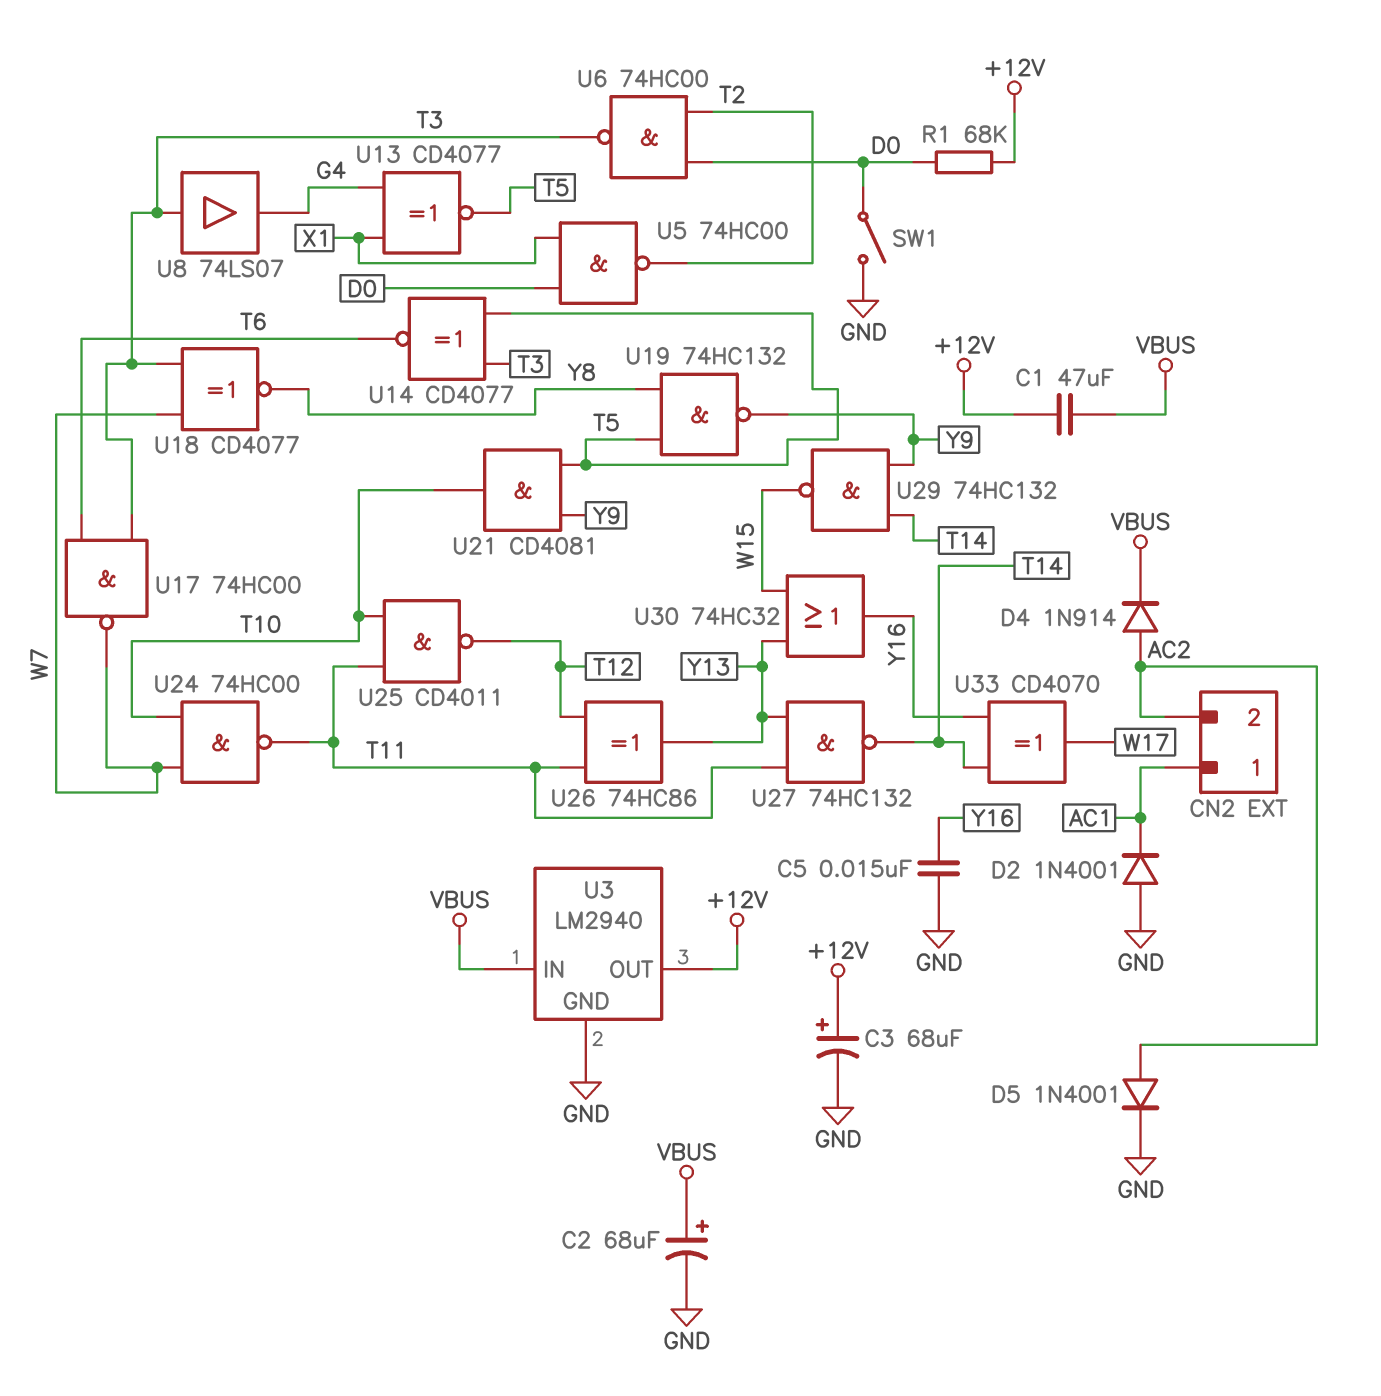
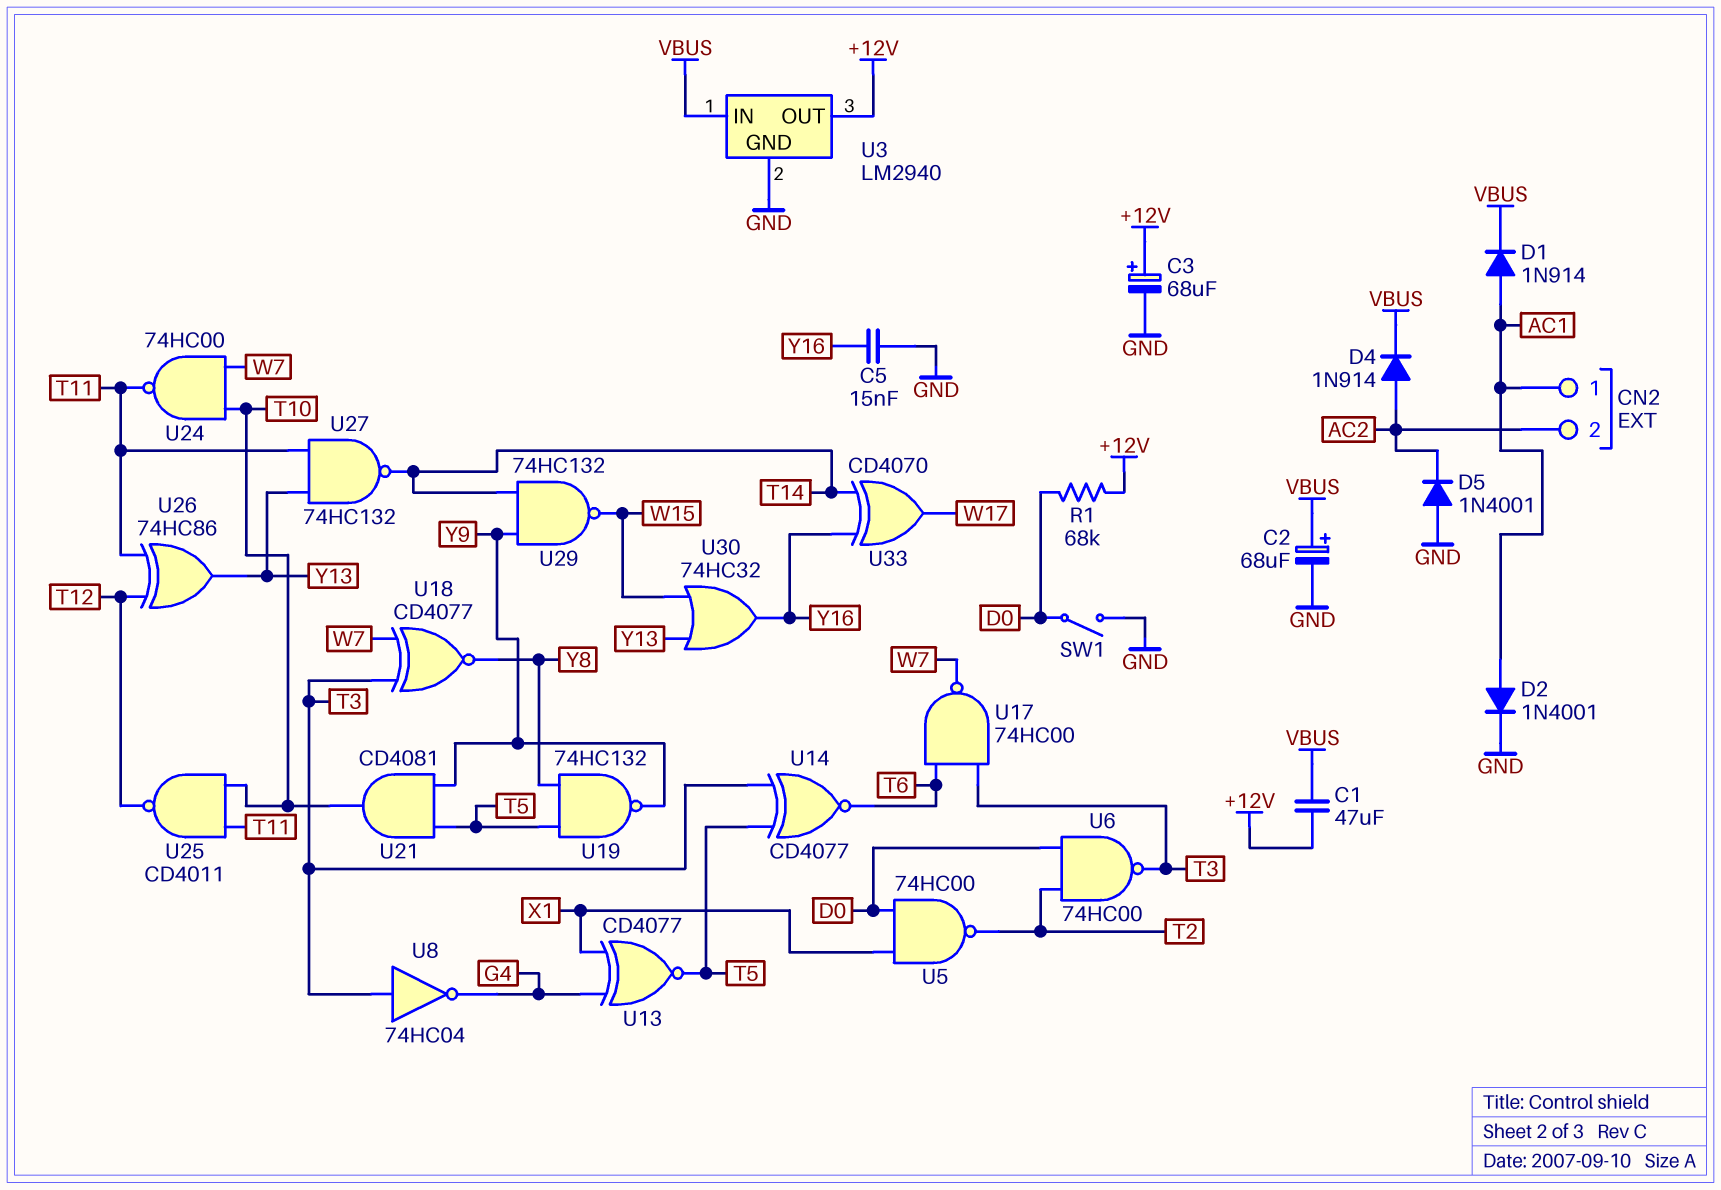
D1: none -> diode 1N914 (A AC1, K VBUS)
D2: diode 1N4001 (A GND, K AC1) -> diode 1N4001 (A AC1, K GND)
D5: diode 1N4001 (A AC2, K GND) -> diode 1N4001 (A GND, K AC2)
U8: buffer 74LS07 (in T3, out G4) -> NOT 74HC04 (in T3, out G4)

